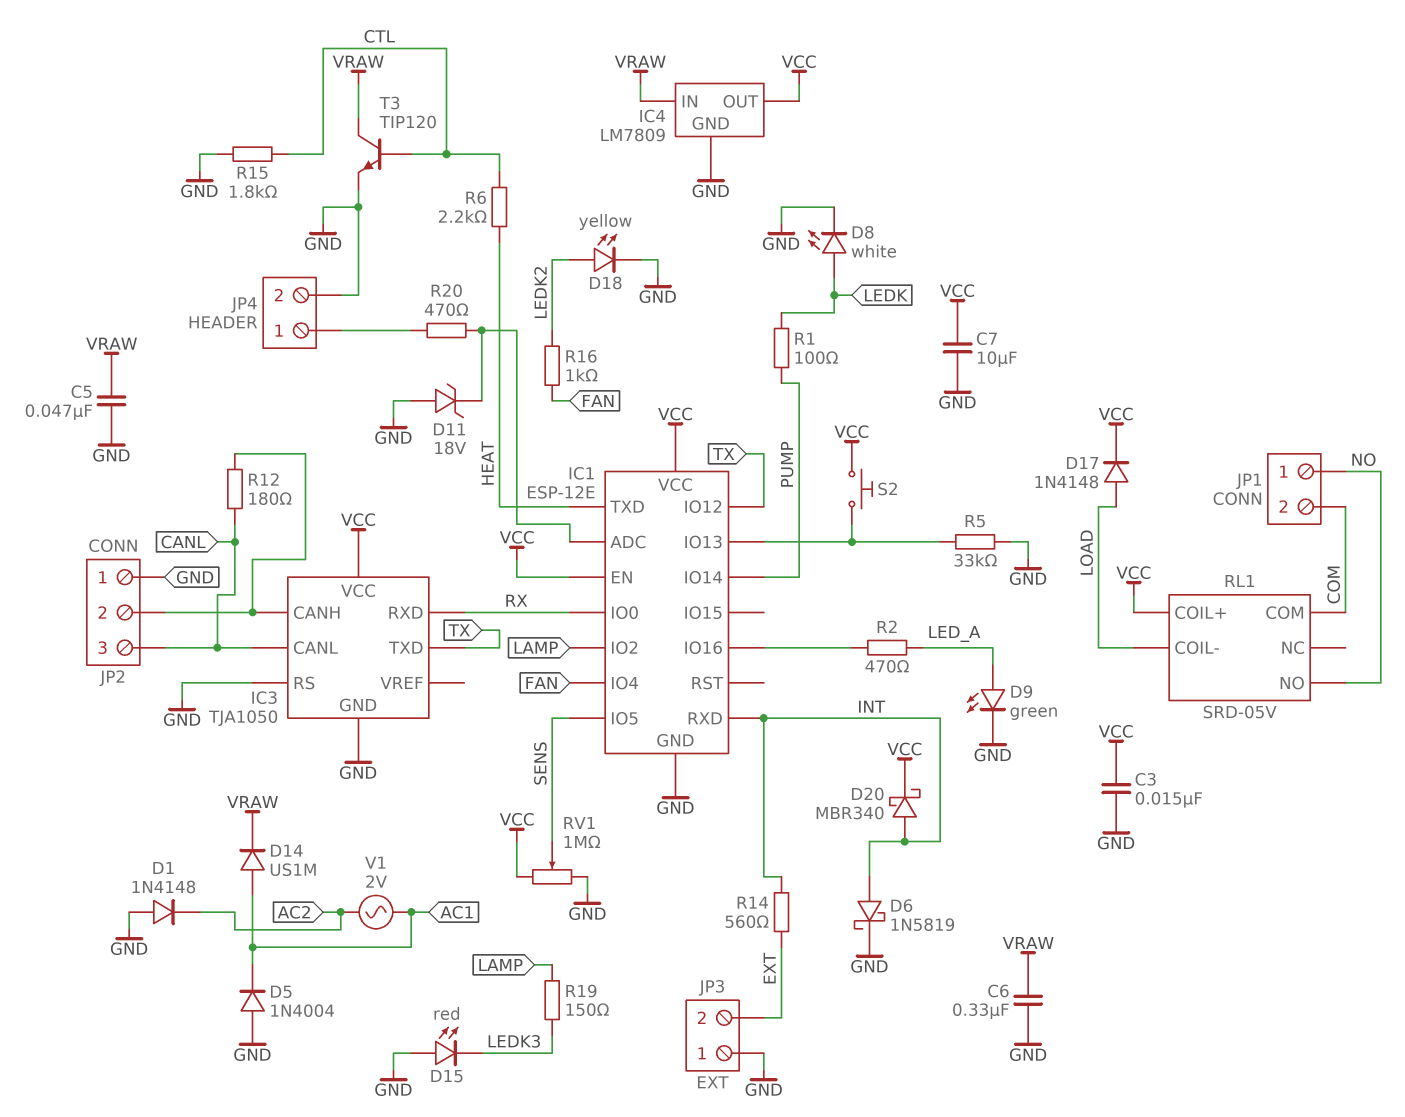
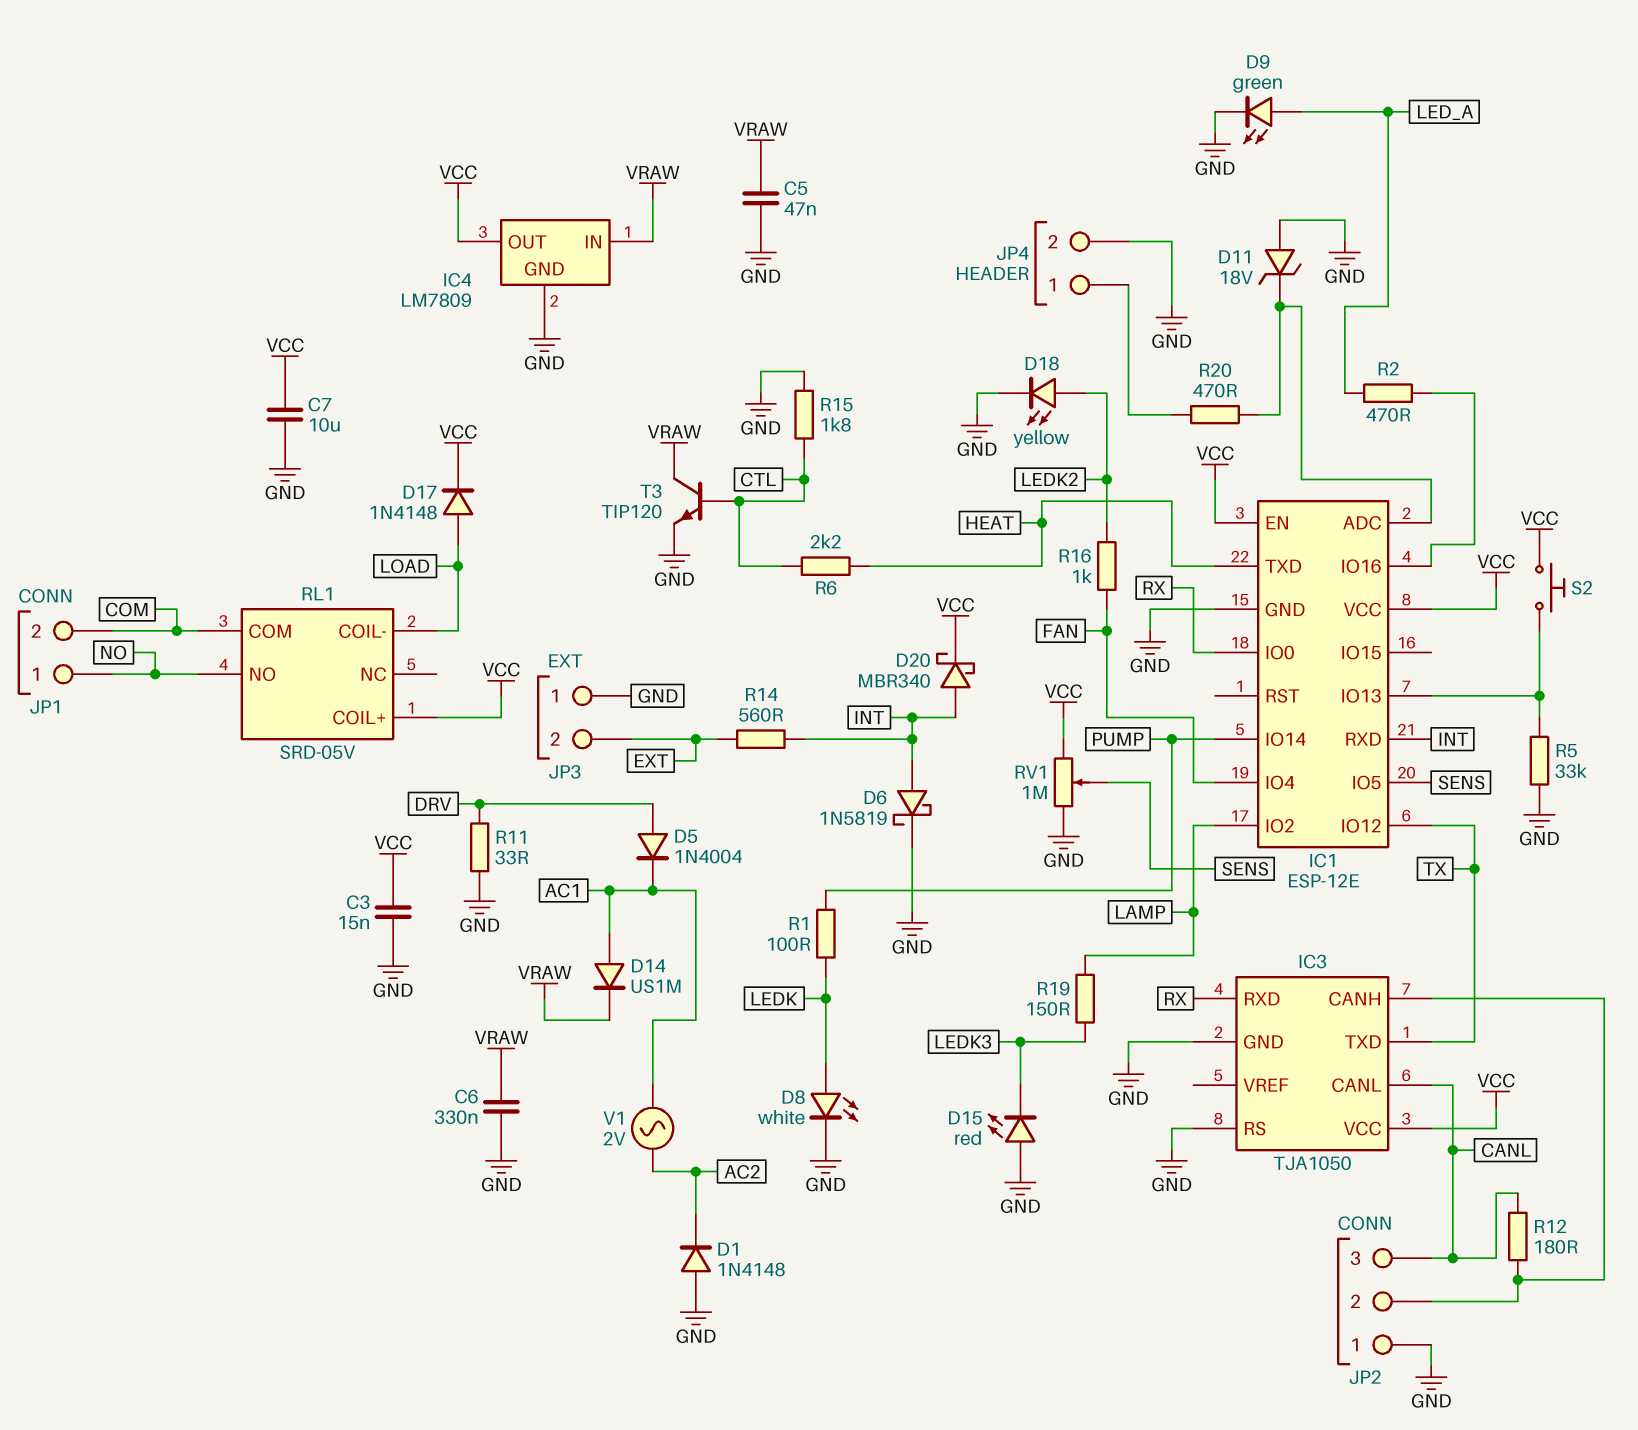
D5: diode 1N4004 (A GND, K AC1) -> diode 1N4004 (A DRV, K AC1)
R11: none -> 33 (DRV, GND)

